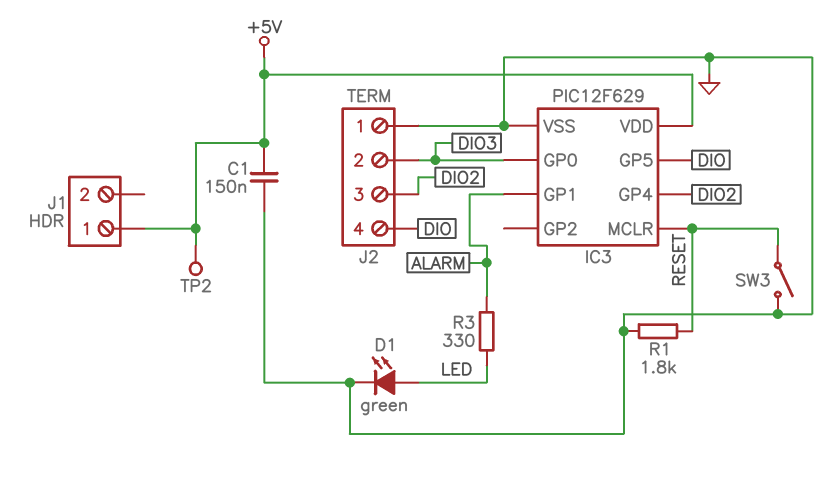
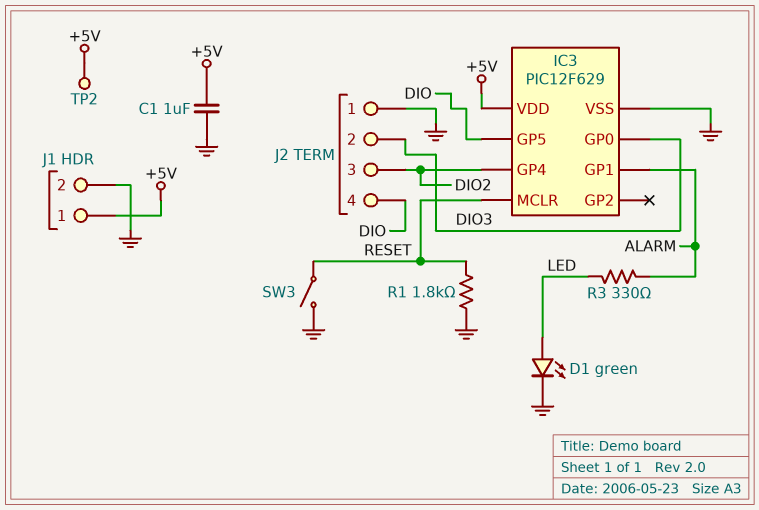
C1: 150nF (+5V, GND) -> 1uF (+5V, GND)
J1 pin 2: none -> GND

